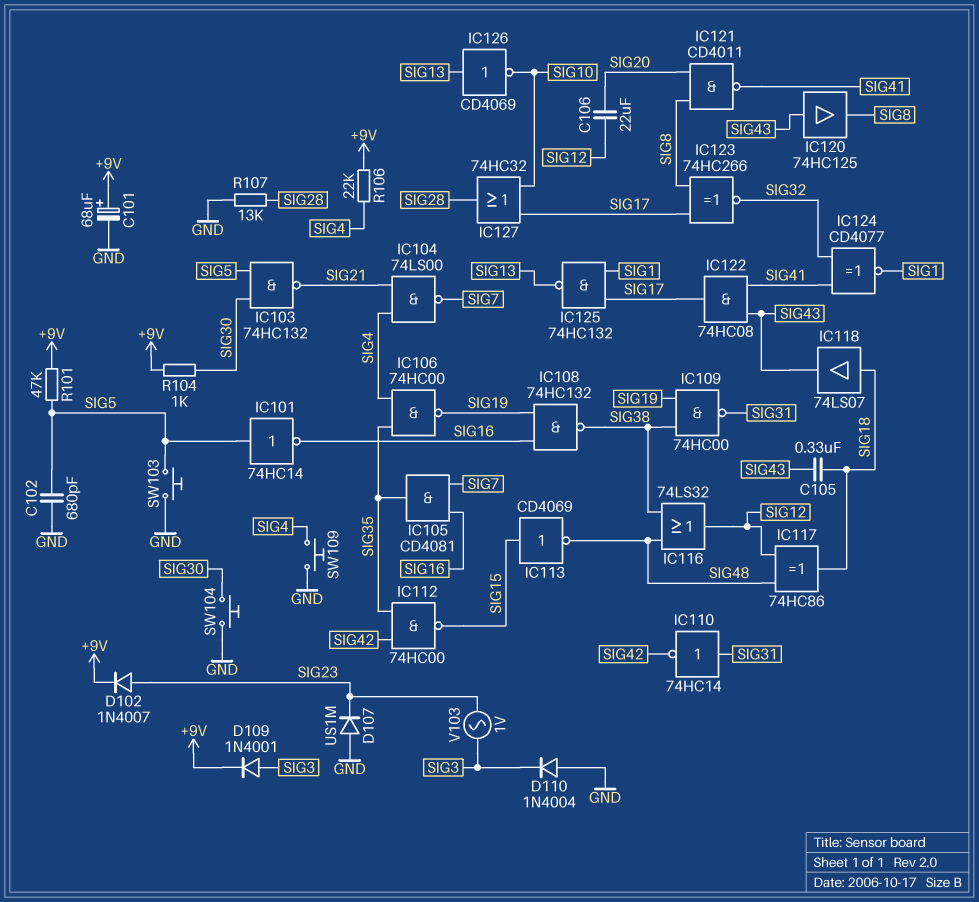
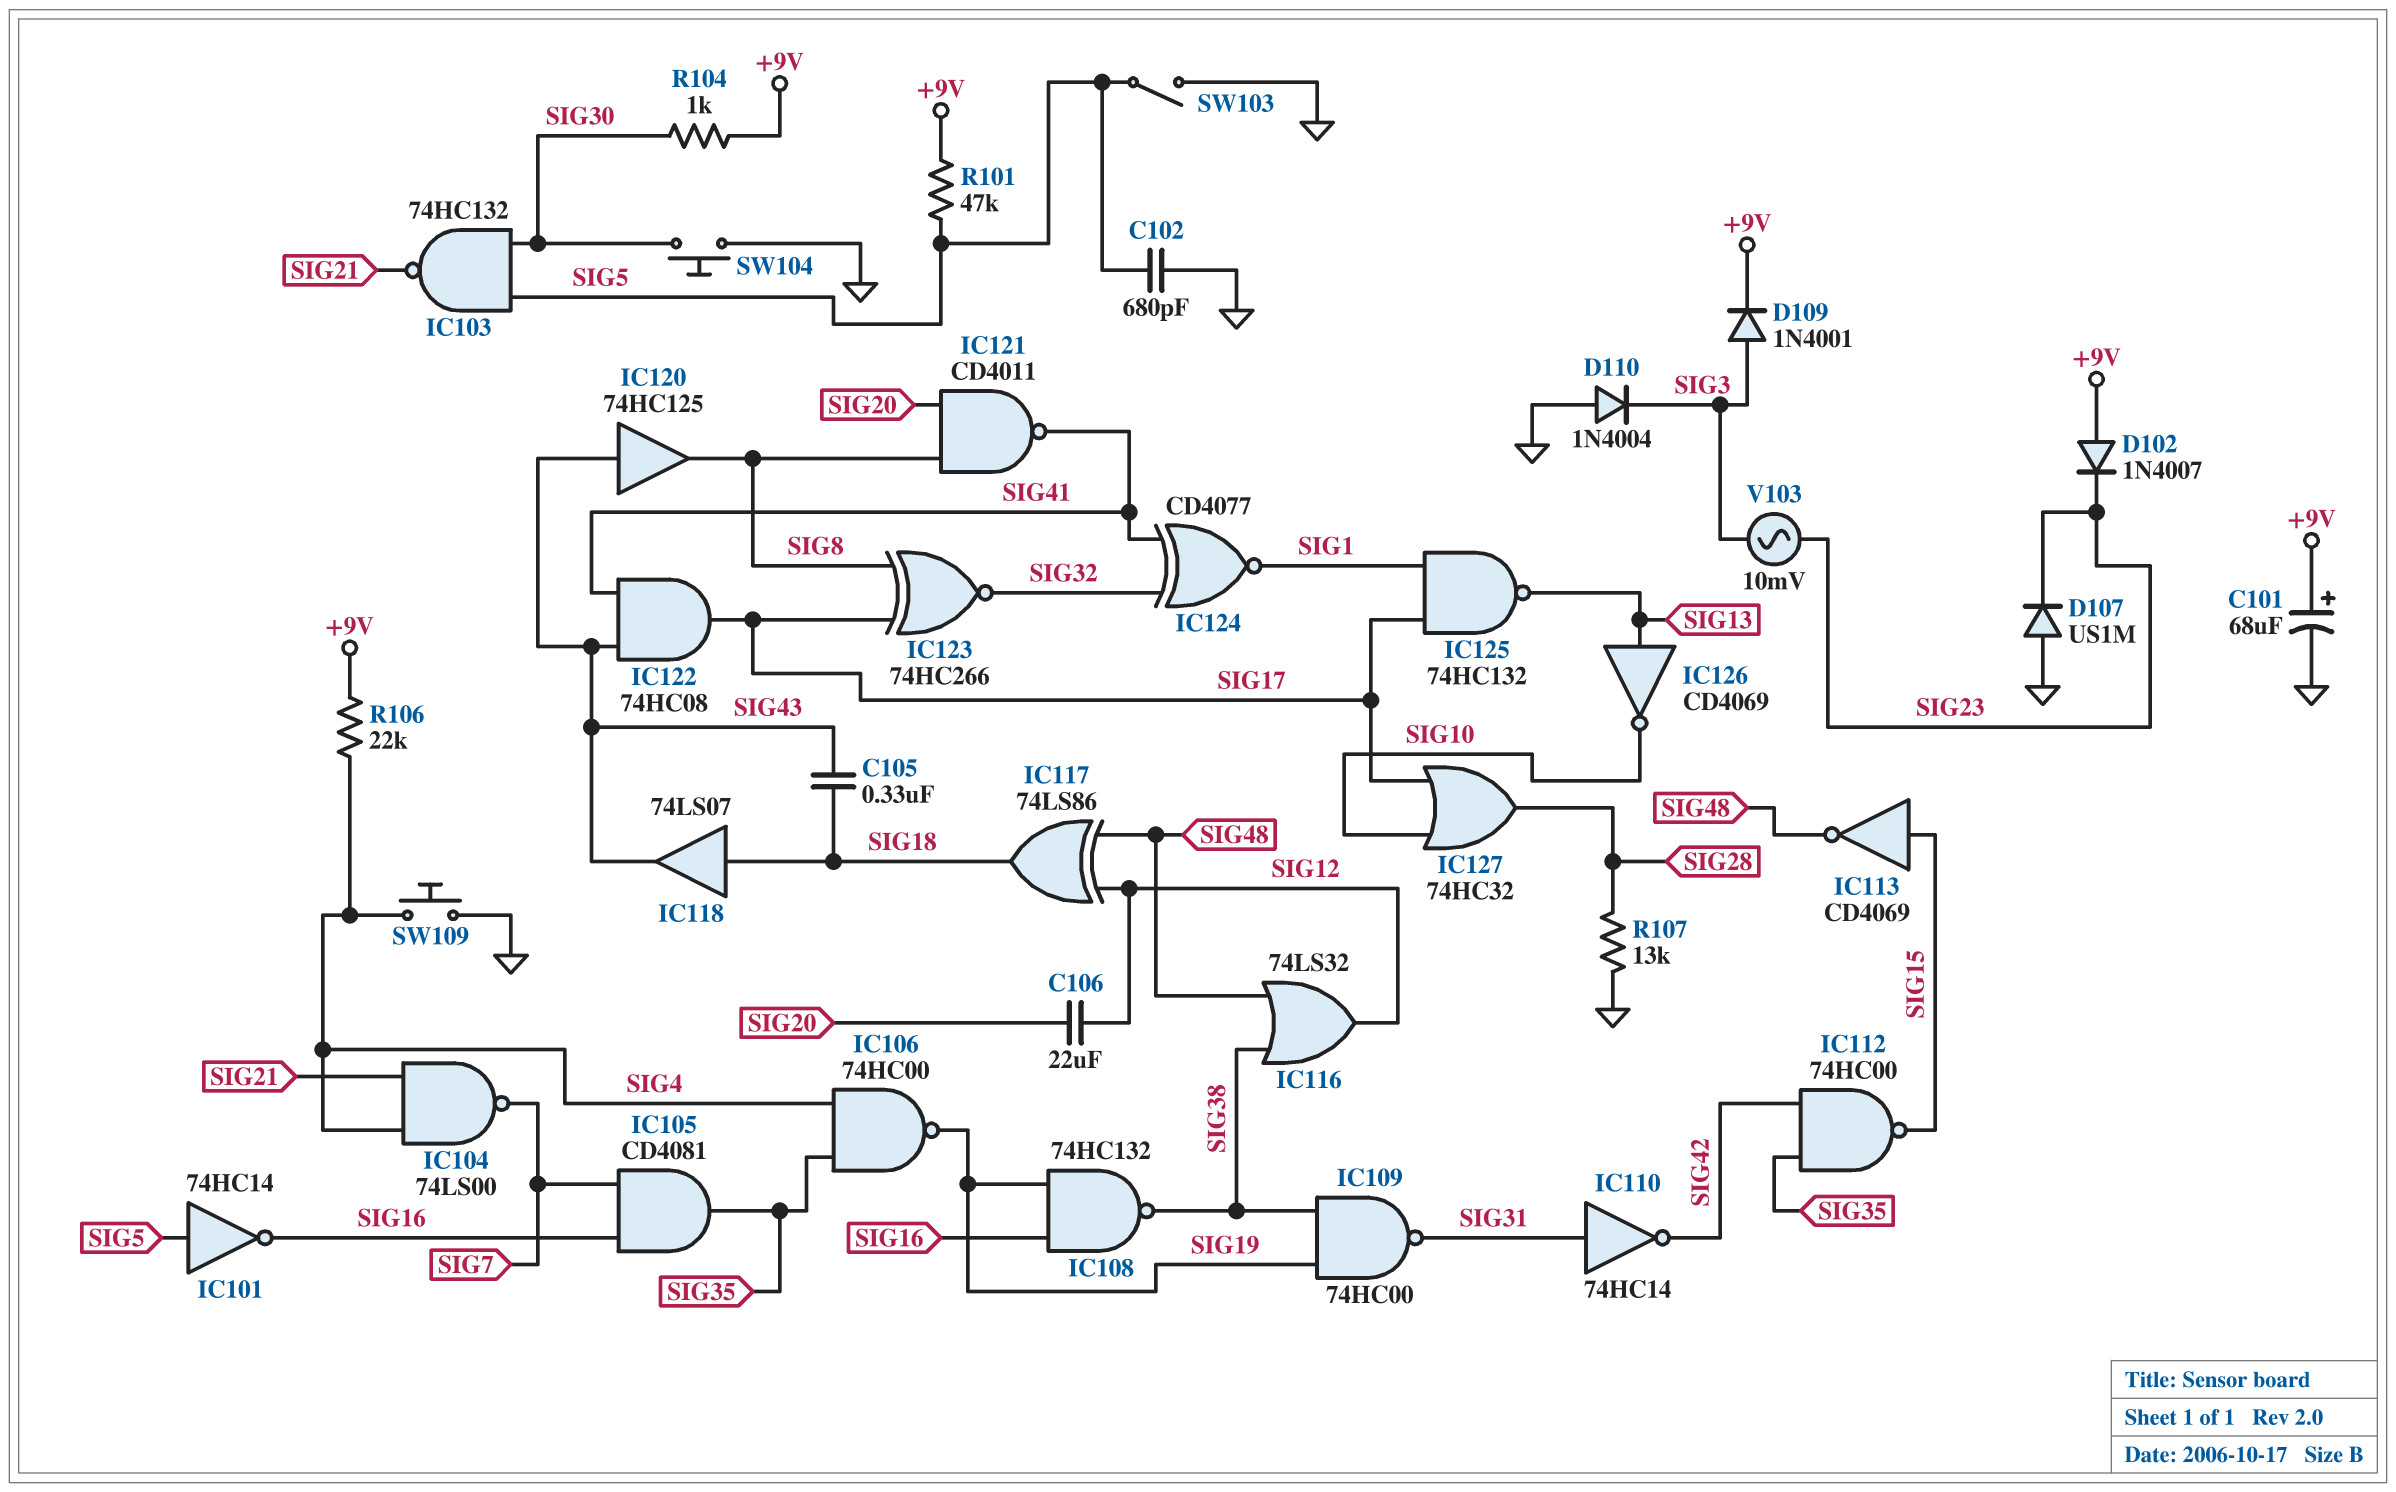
D102: diode 1N4007 (A SIG23, K +9V) -> diode 1N4007 (A +9V, K SIG23)
IC117: XOR 74HC86 (in SIG12, in SIG48, out SIG18) -> XOR 74LS86 (in SIG12, in SIG48, out SIG18)
SW103: button (GND, SIG5) -> switch (GND, SIG5)
V103: AC 1V (SIG3, SIG23) -> AC 10mV (SIG3, SIG23)

